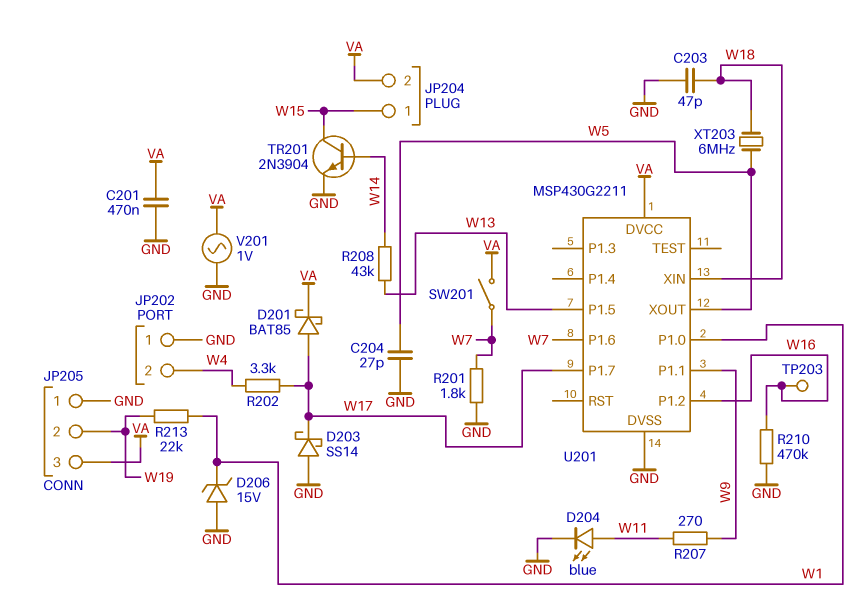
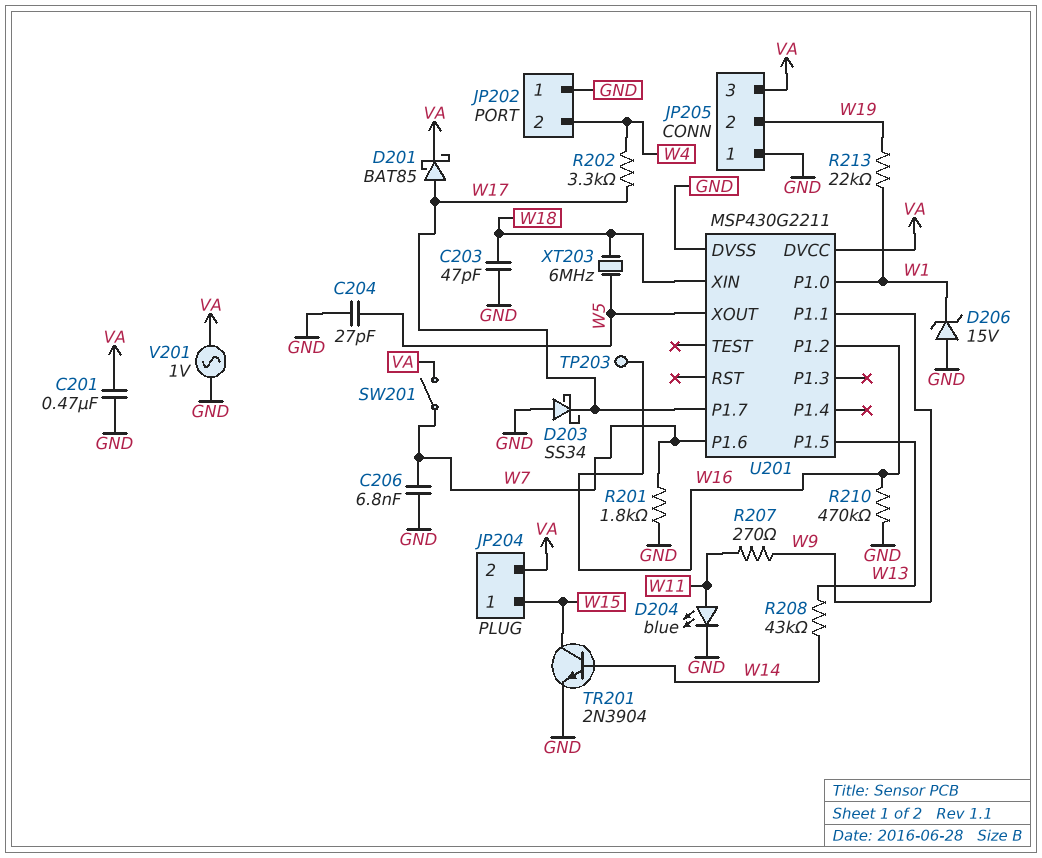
C206: none -> 6.8nF (GND, W7)
D203: schottky SS14 (A GND, K W17) -> schottky SS34 (A GND, K W17)

